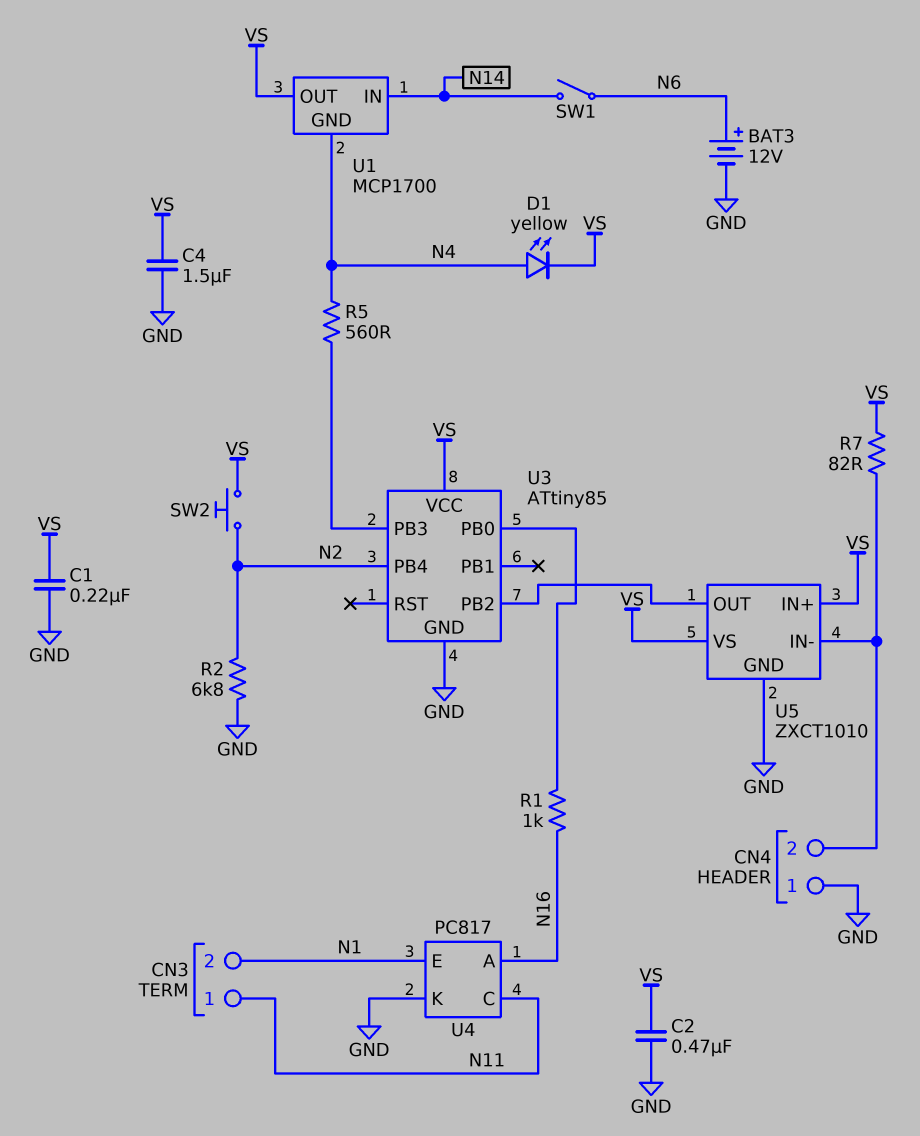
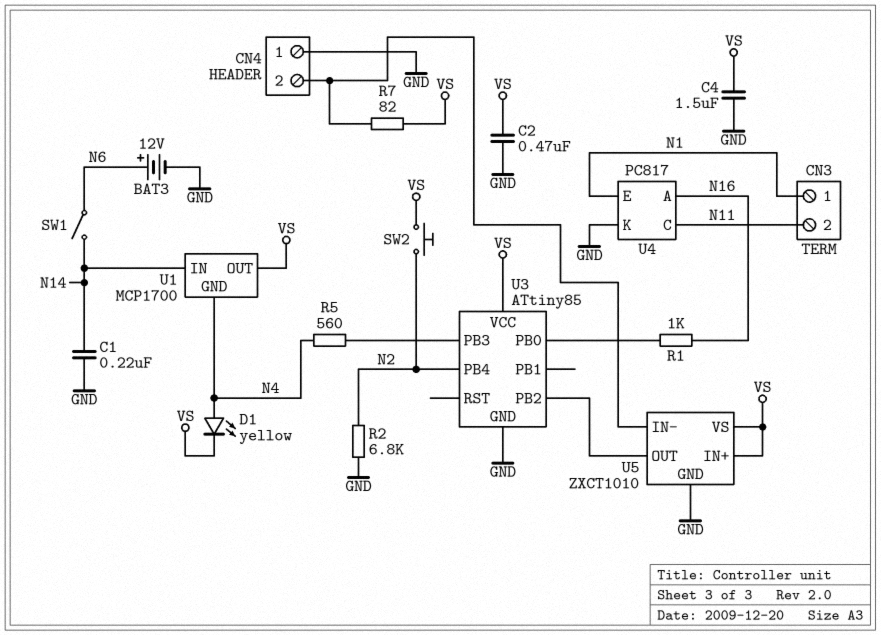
C1: 220nF (GND, VS) -> 220nF (GND, N14)
CN3 pin 1: N11 -> N1
CN3 pin 2: N1 -> N11

